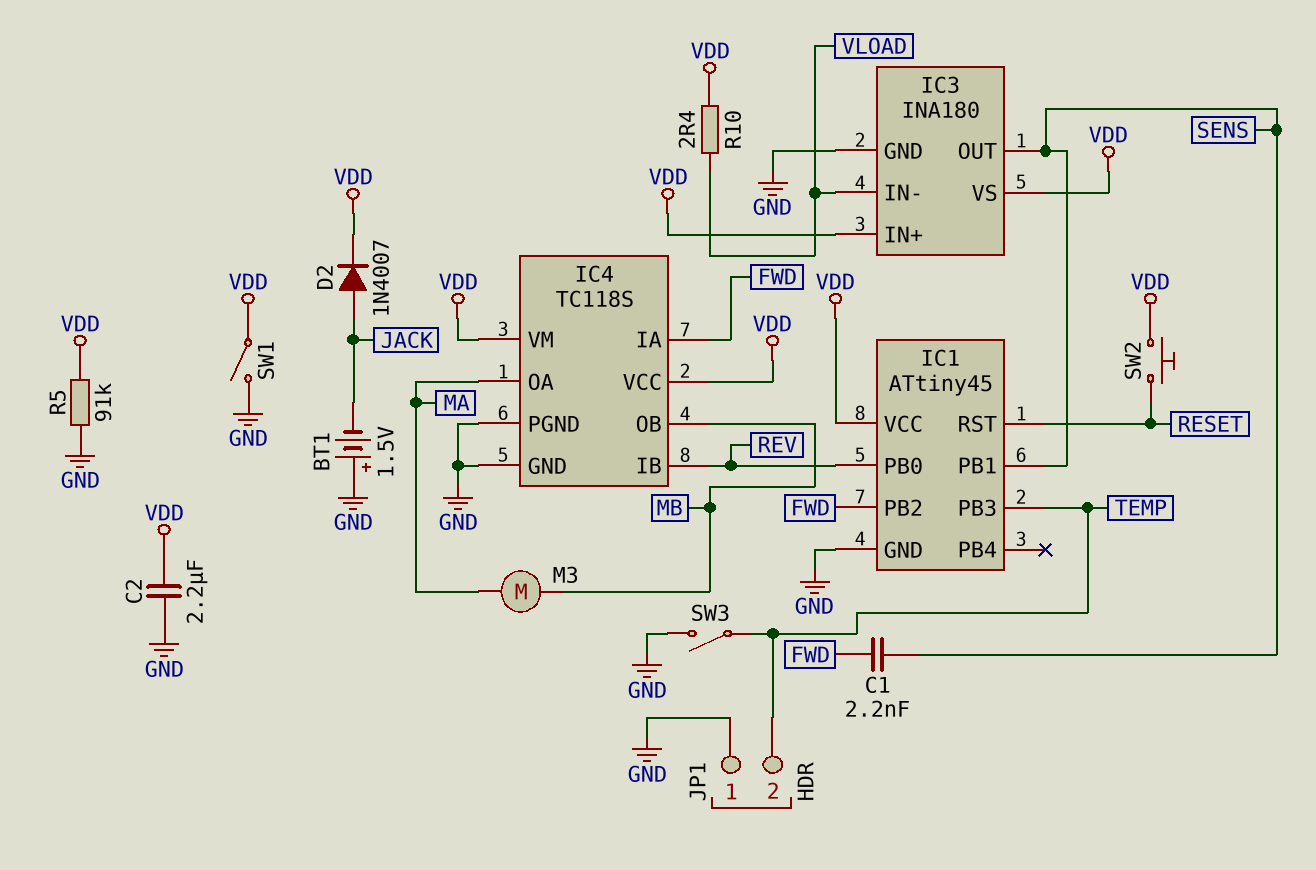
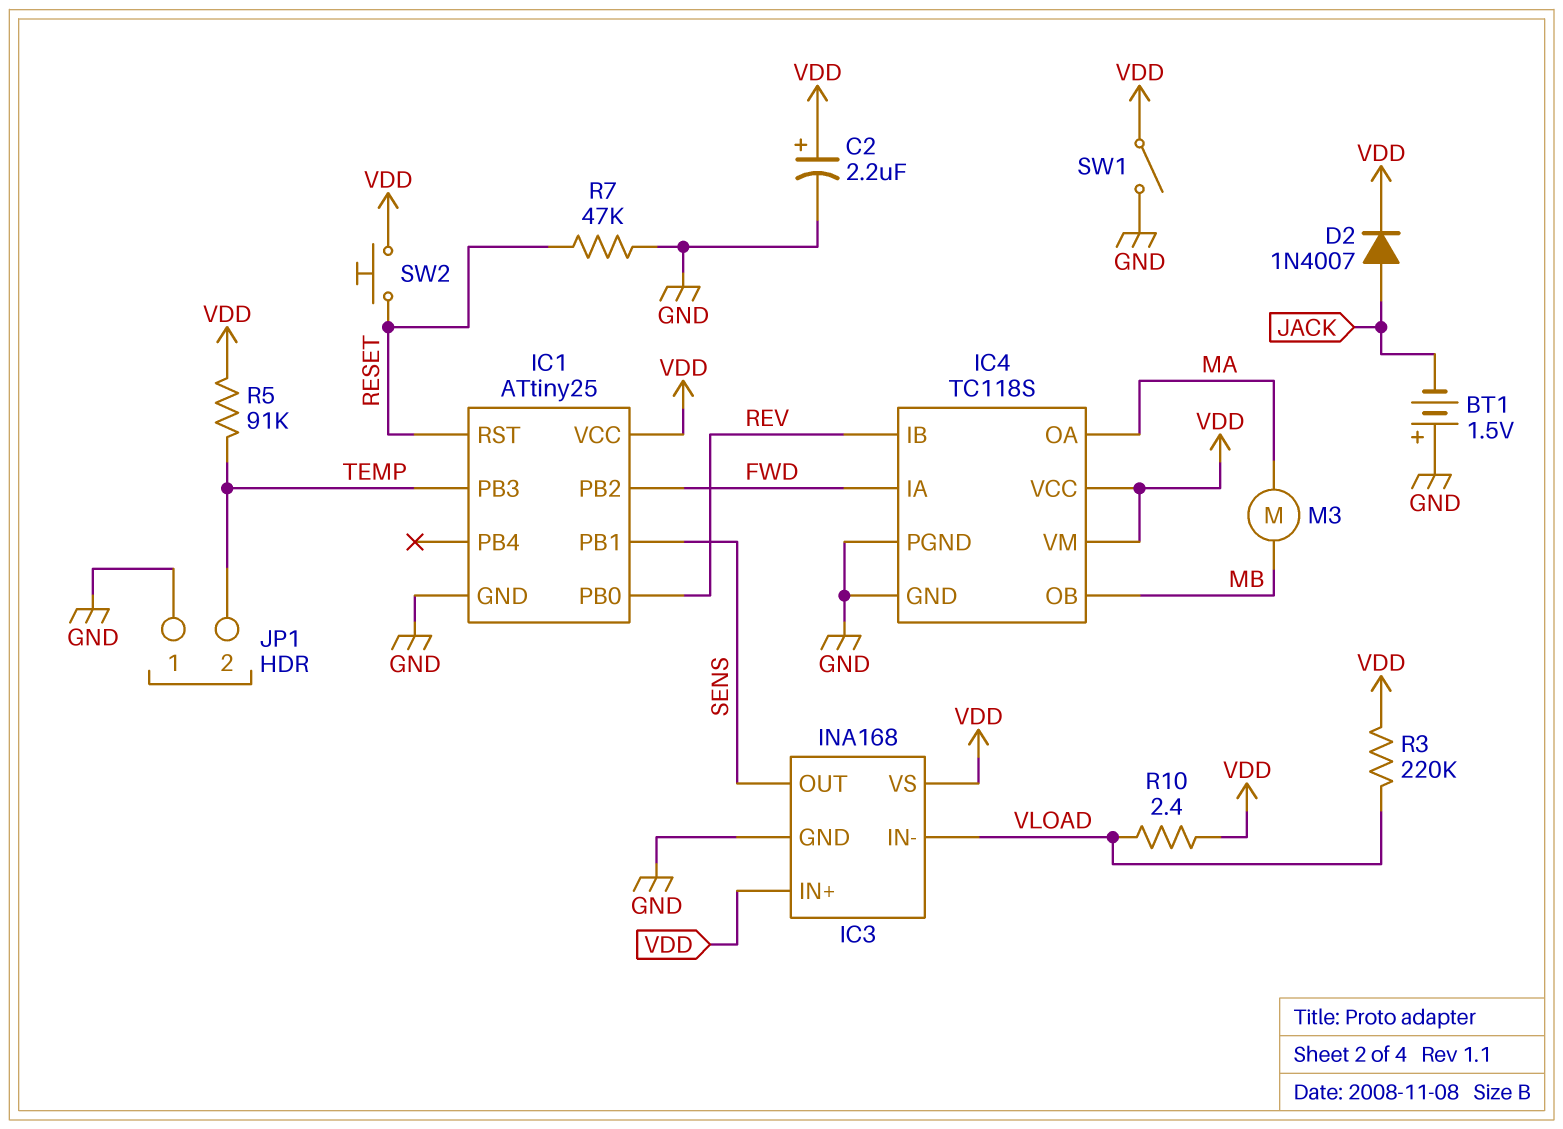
C1: 2.2nF (FWD, SENS) -> none
C2: 2.2uF (GND, VDD) -> 2.2uF (plus VDD, minus GND)
IC1: ATtiny45 -> ATtiny25
IC3: INA180 -> INA168
R3: none -> 220k (VDD, VLOAD)
R5: 91k (GND, VDD) -> 91k (TEMP, VDD)
R7: none -> 47k (GND, RESET)
SW3: switch (GND, TEMP) -> none

